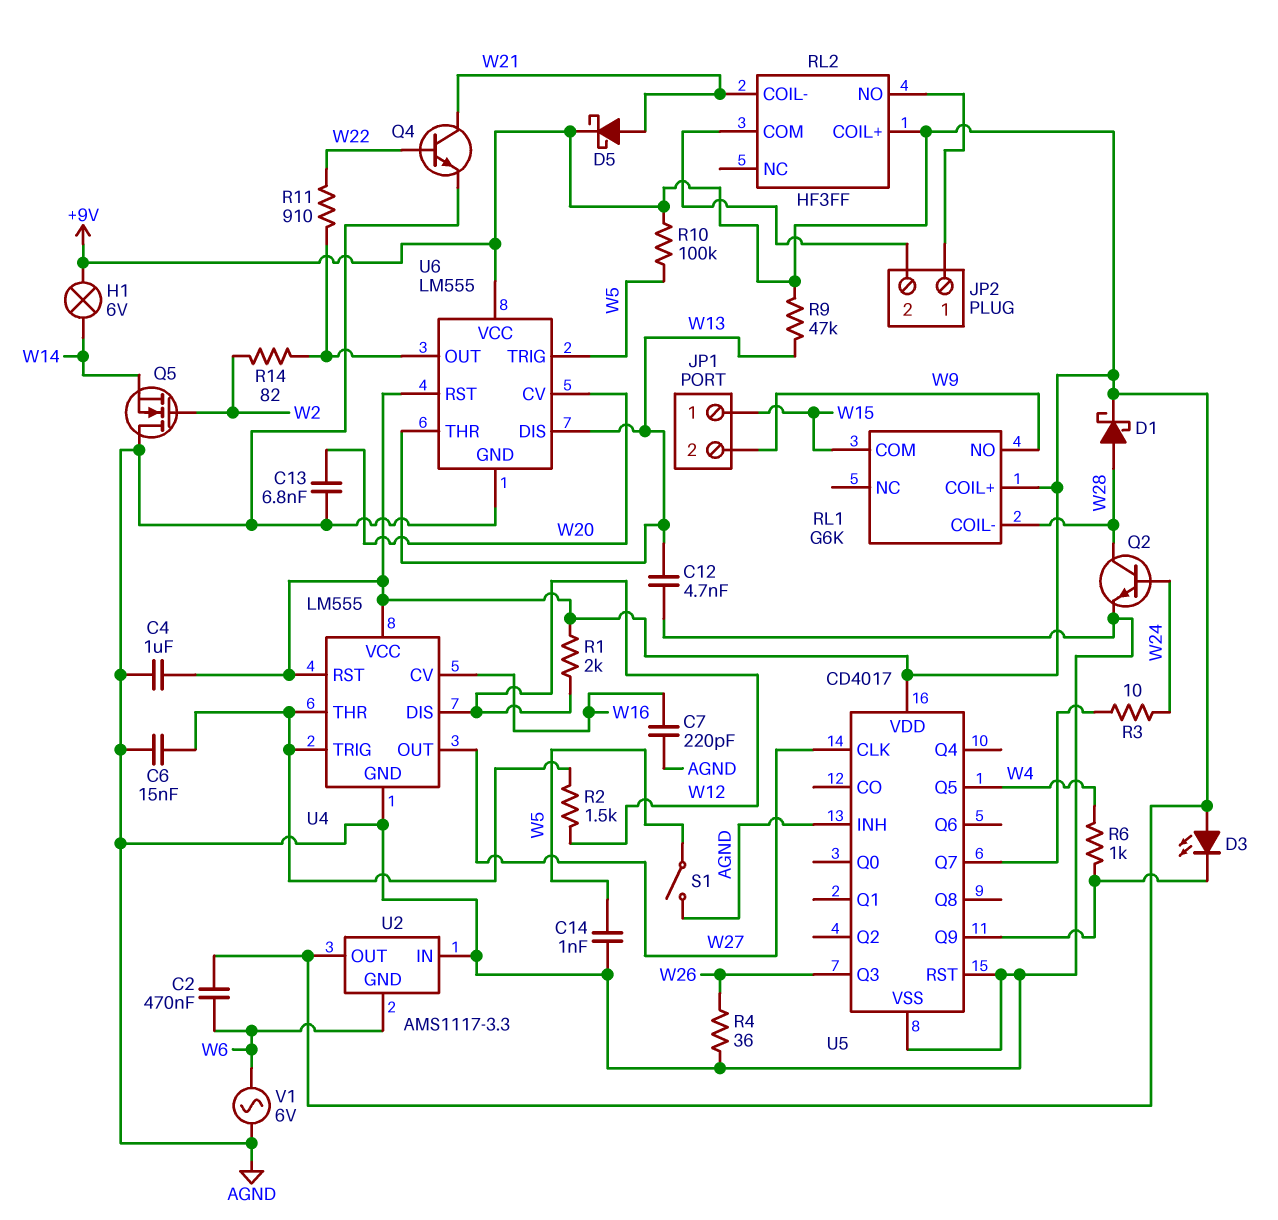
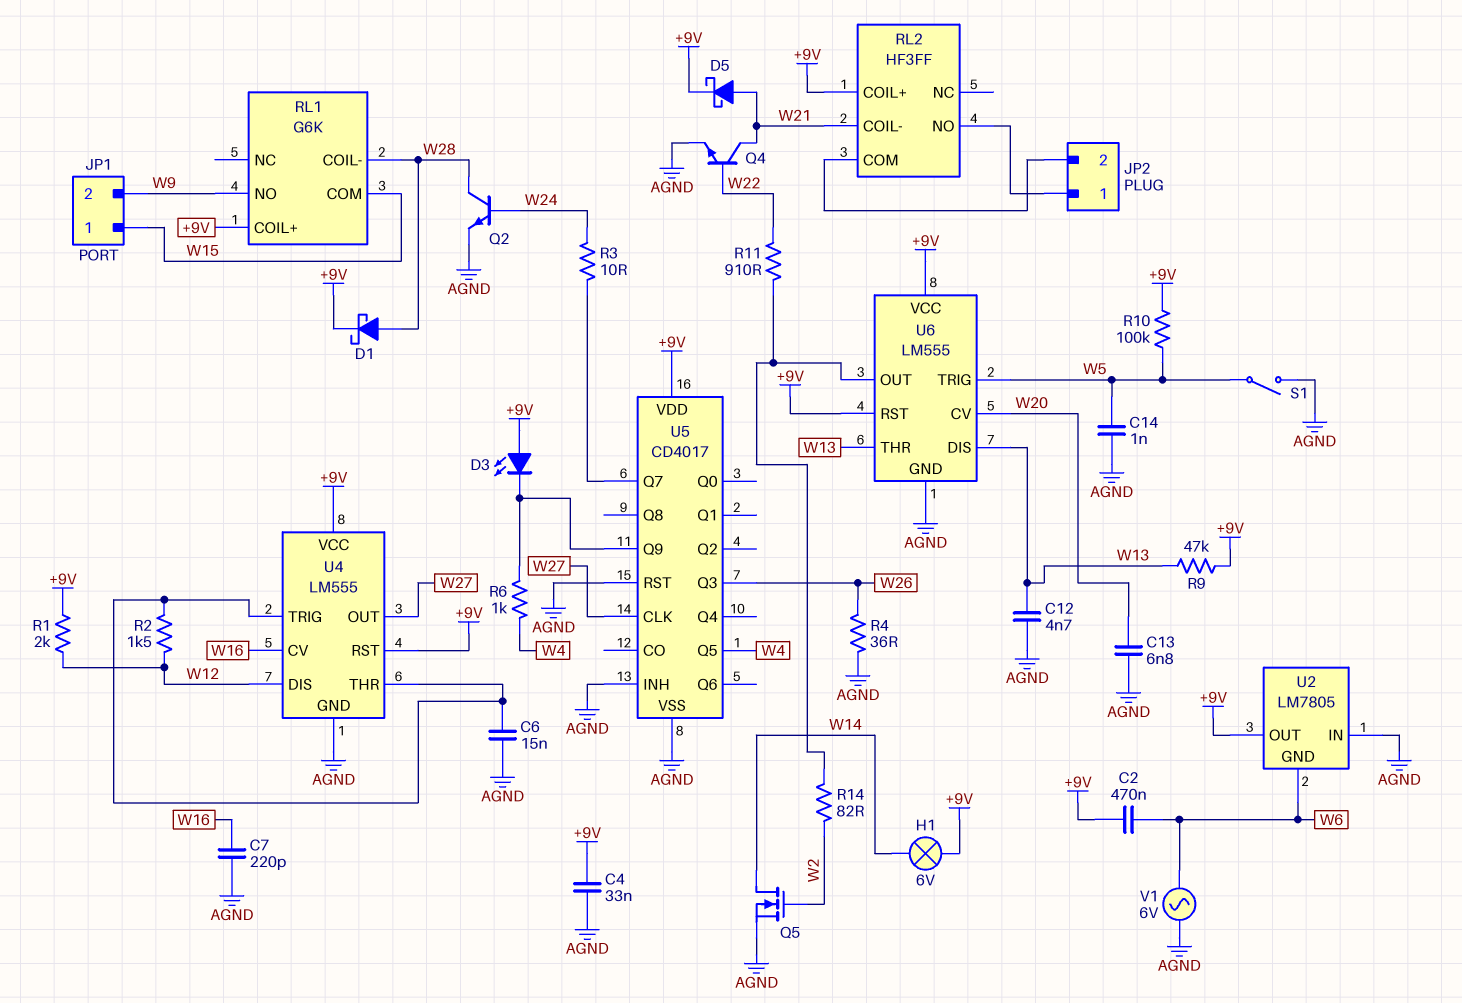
C4: 1uF (+9V, AGND) -> 33nF (+9V, AGND)
Q5: NMOS (G W2, D AGND, S W14) -> NMOS (G W2, D W14, S AGND)
U2: AMS1117-3.3 -> LM7805

